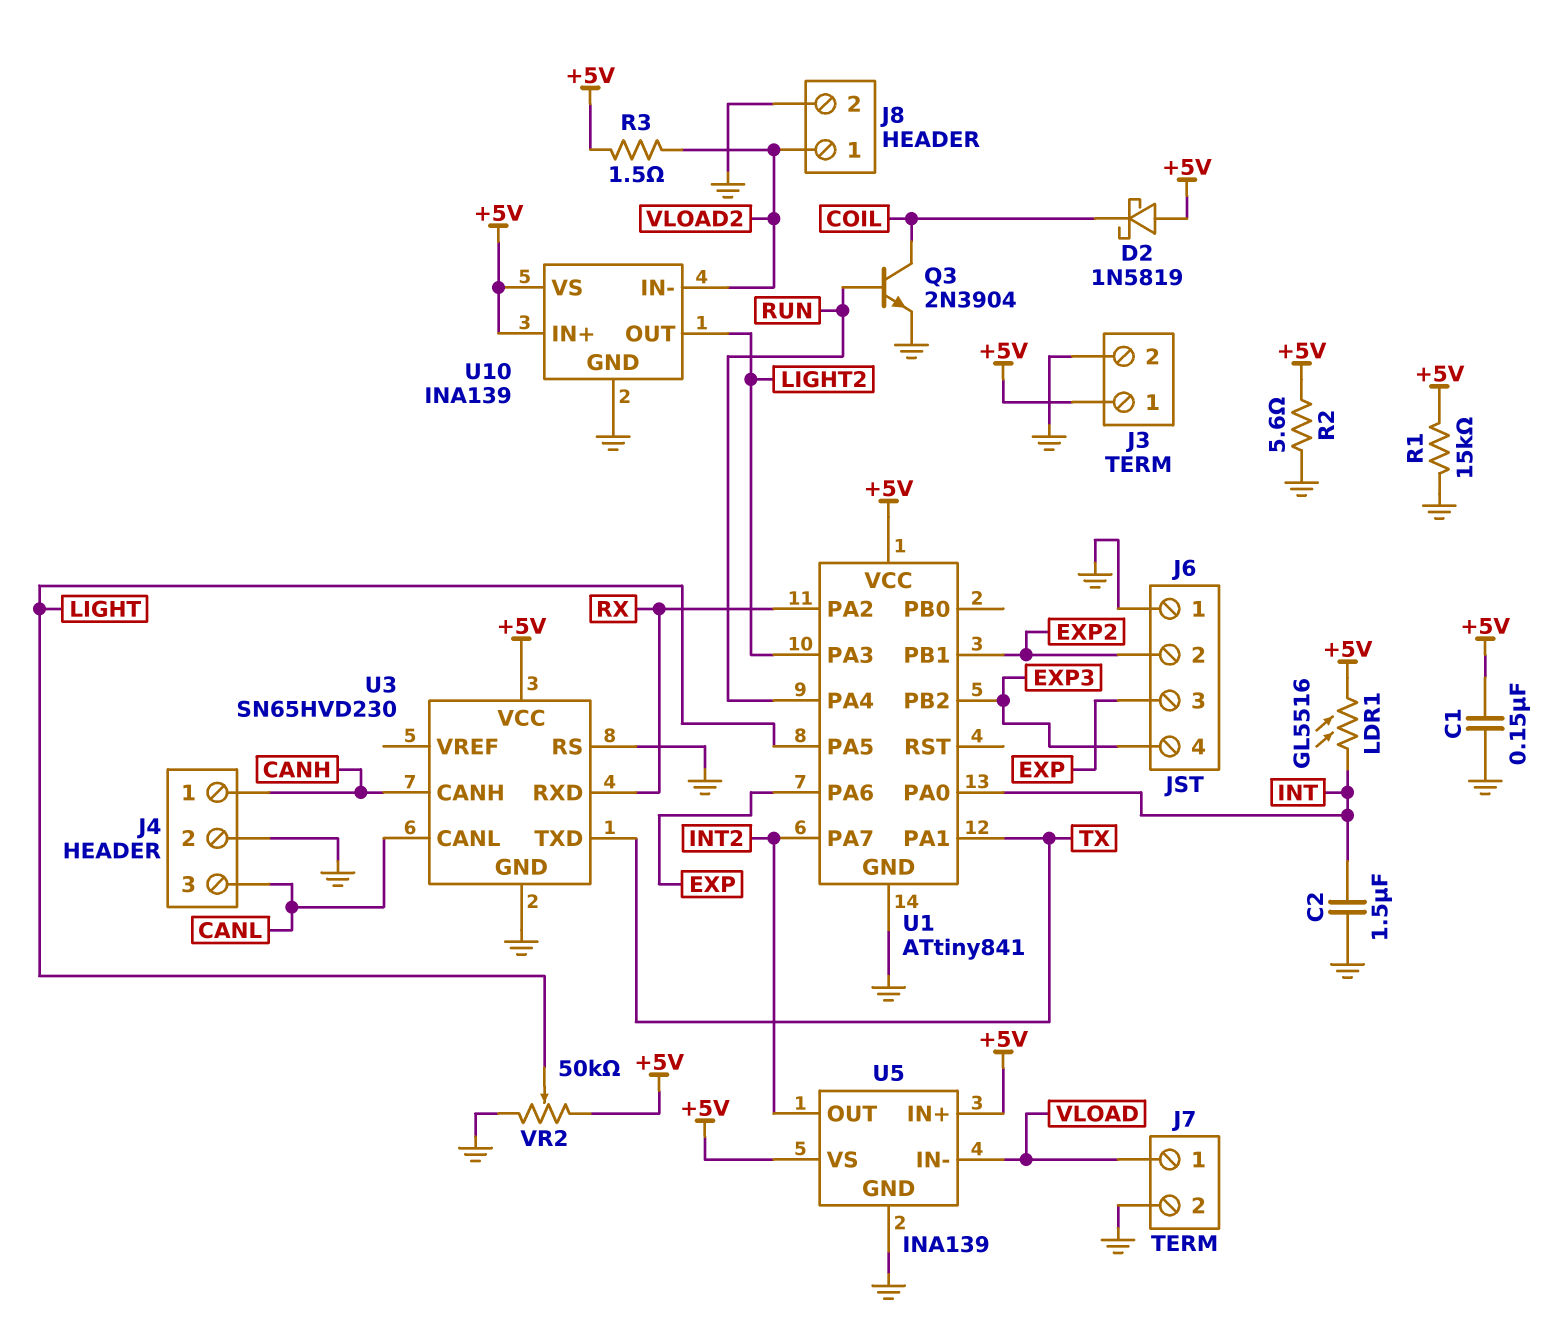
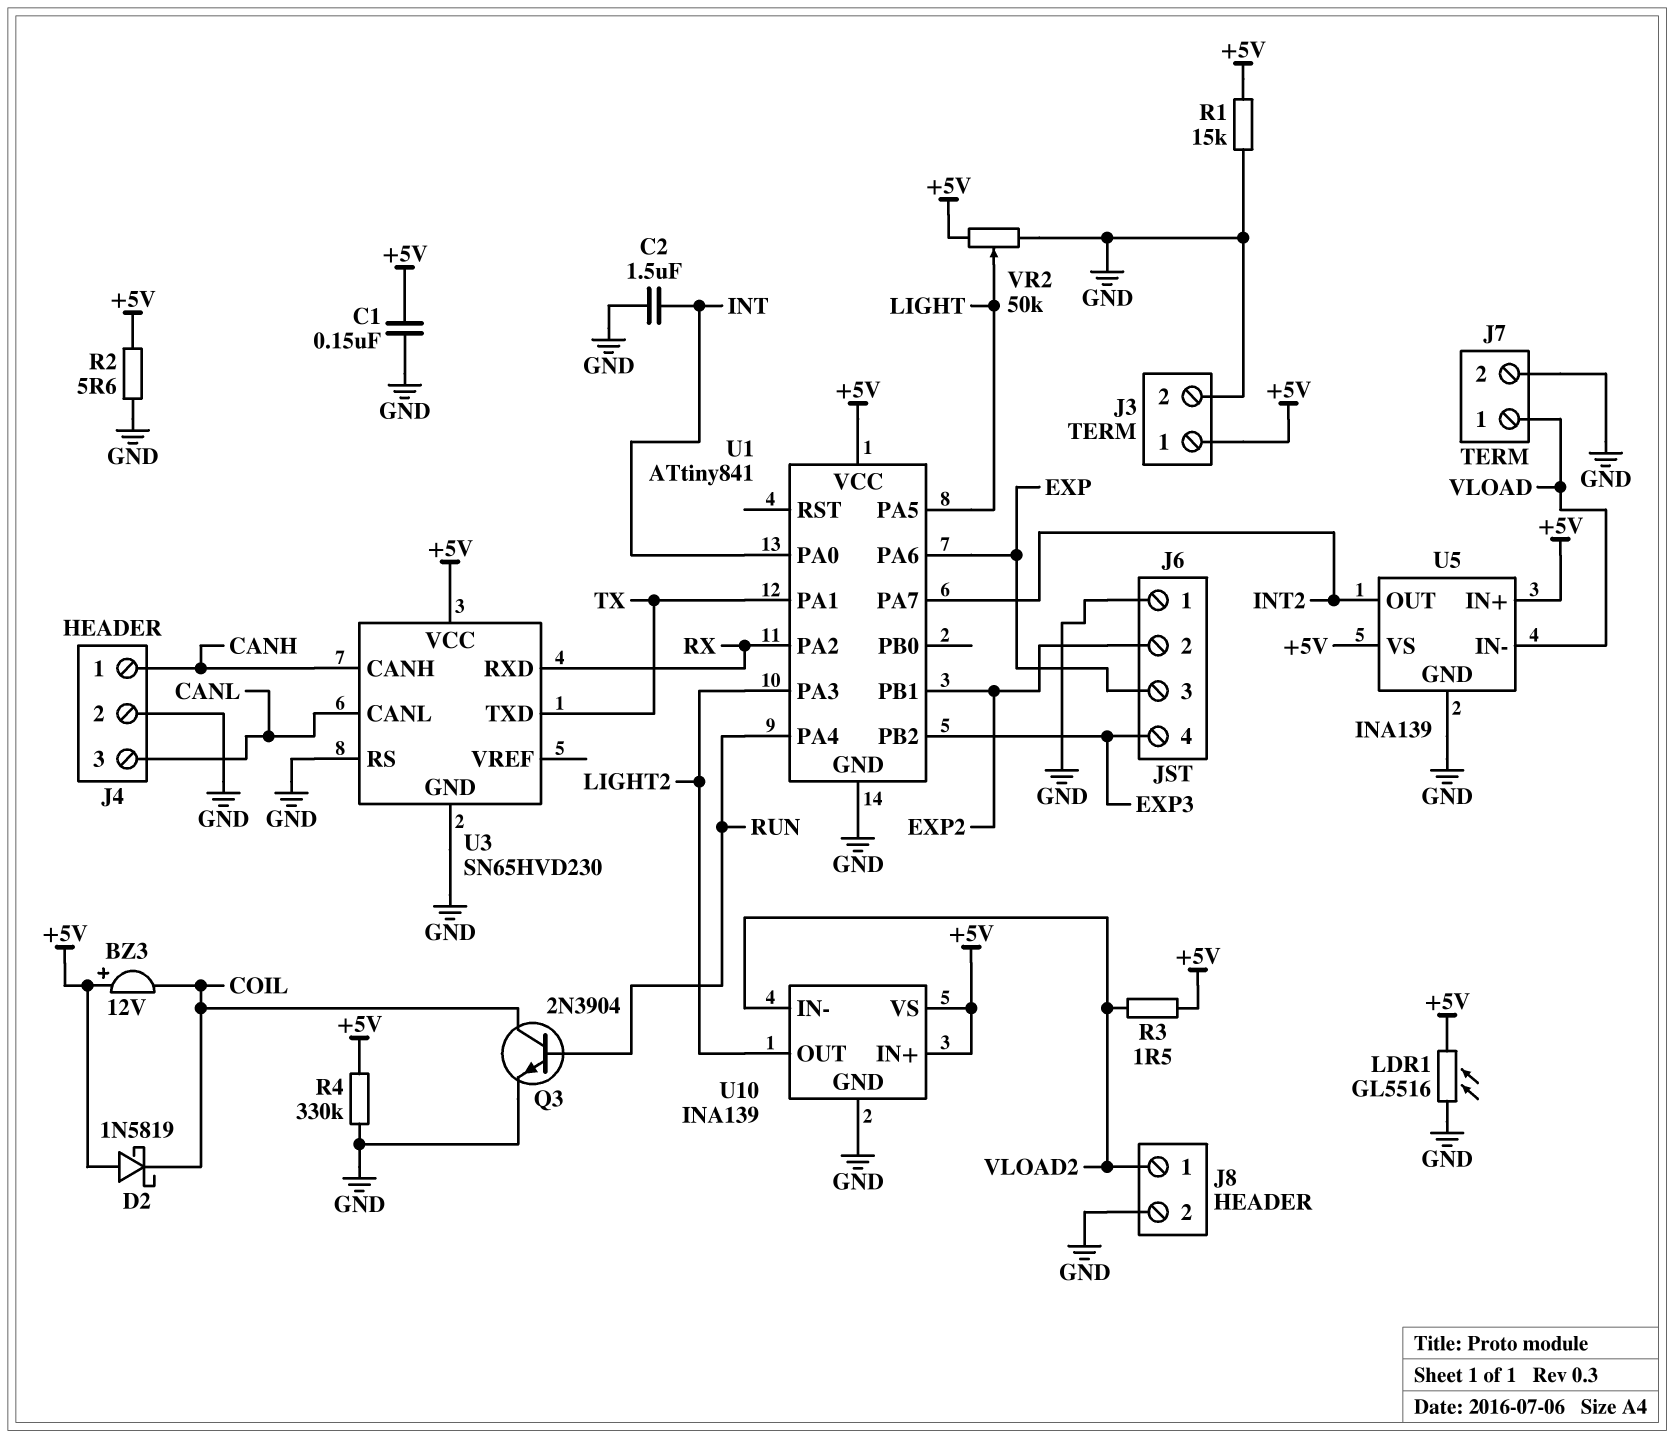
BZ3: none -> buzzer 12V (plus +5V, minus COIL)
LDR1: GL5516 (+5V, INT) -> GL5516 (+5V, GND)
R4: none -> 330k (+5V, GND)

